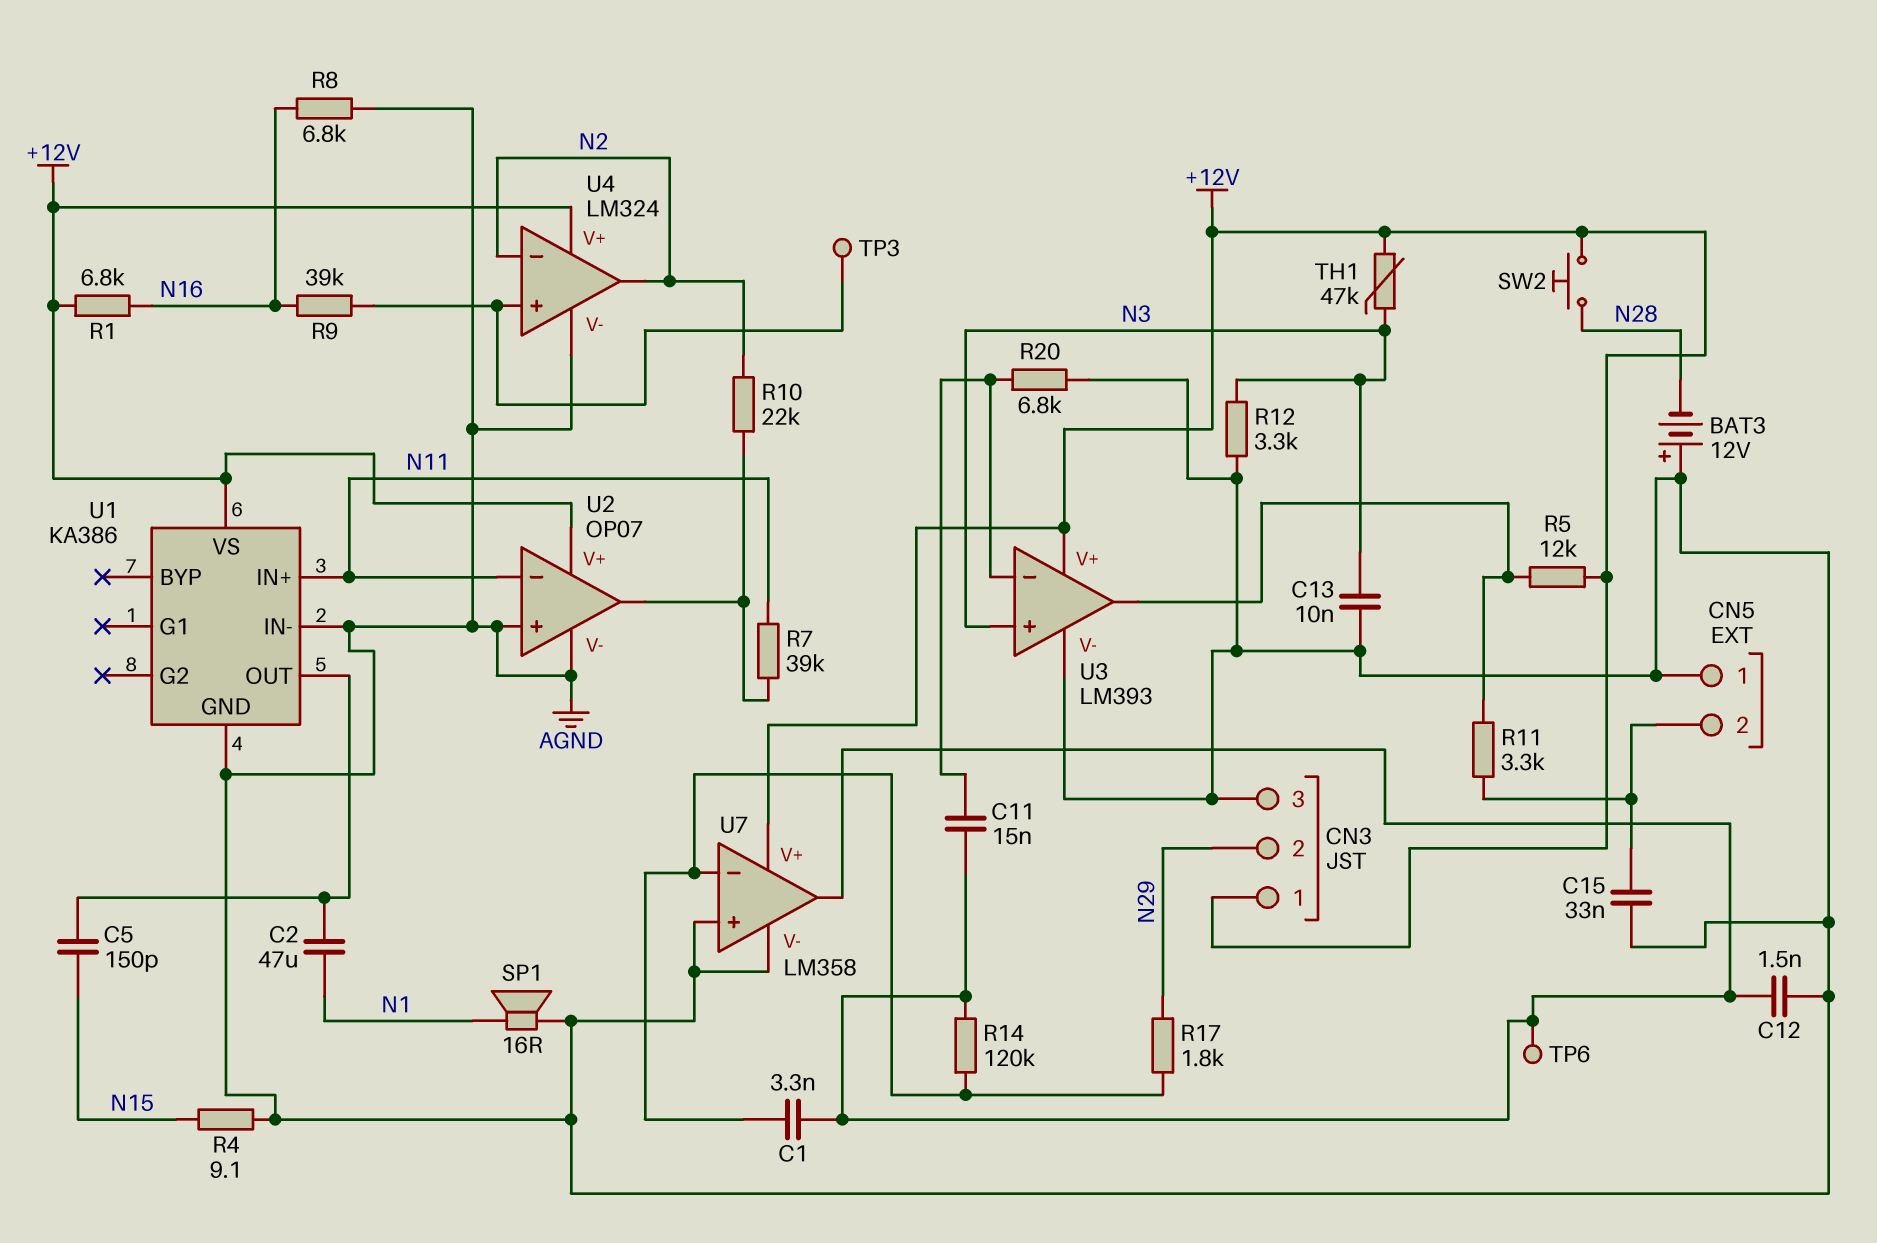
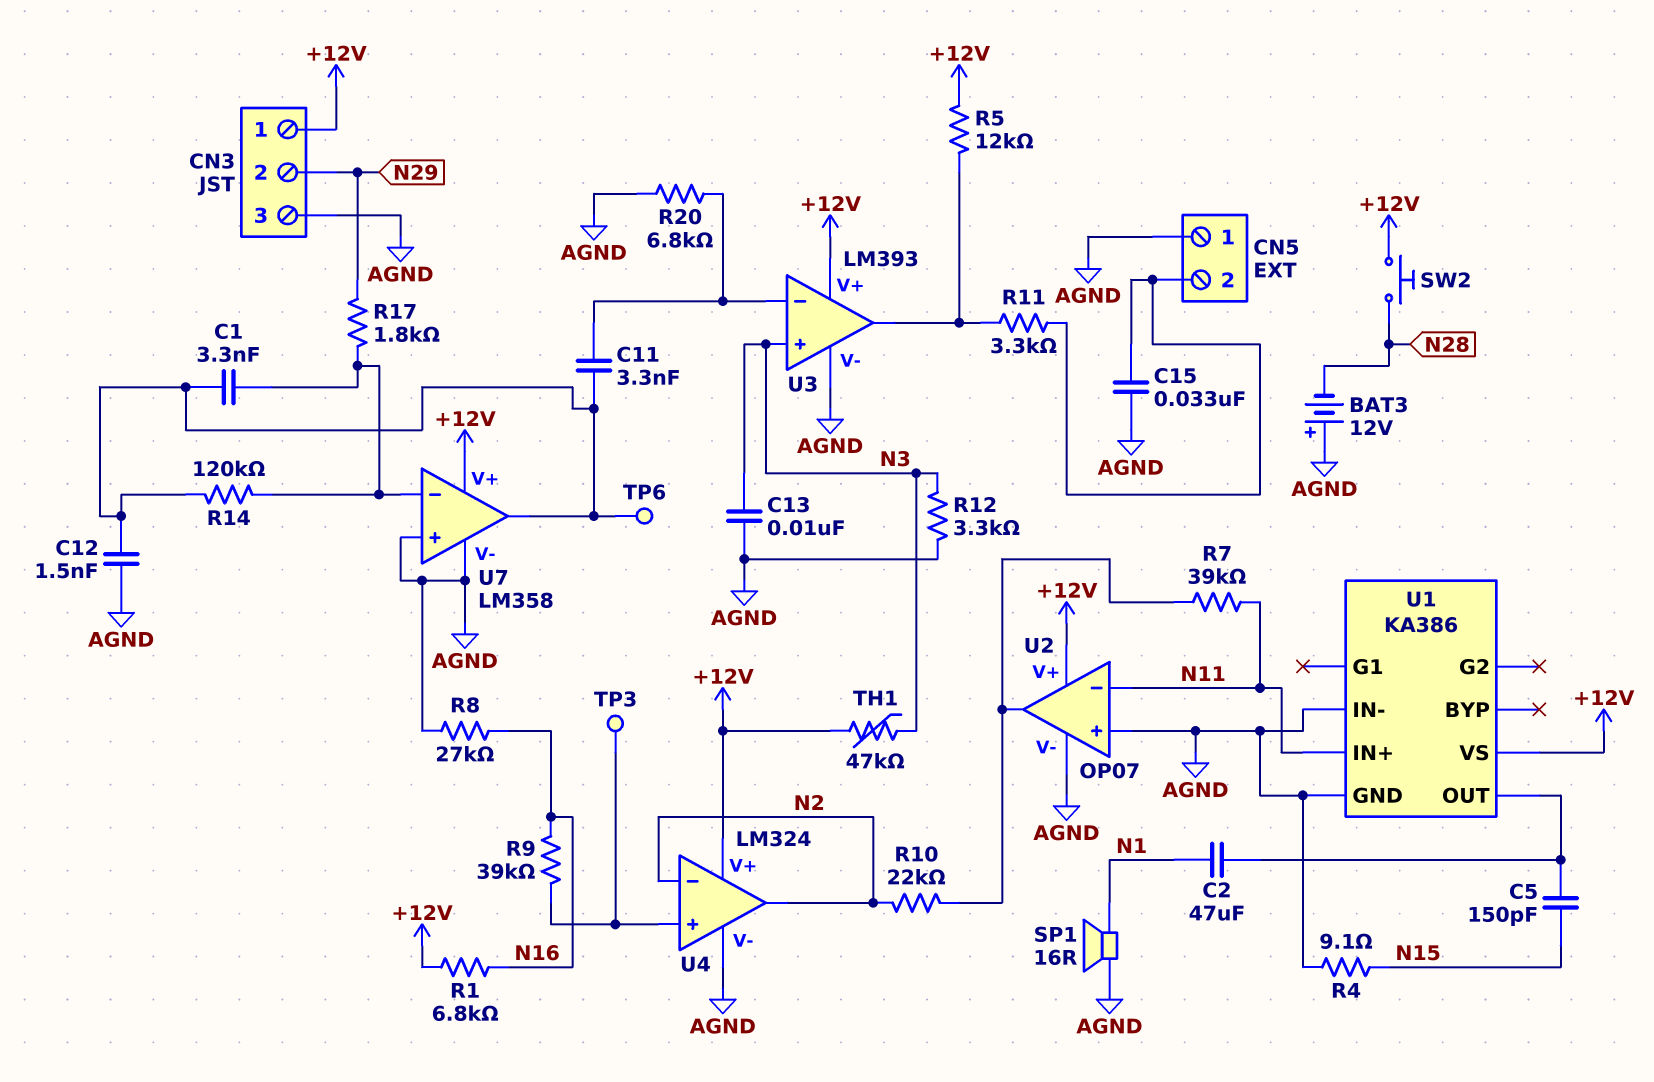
C11: 15nF (U3/in-, U7/out) -> 3.3nF (U3/in-, U7/out)
R8: 6.8k (AGND, N16) -> 27k (AGND, N16)

